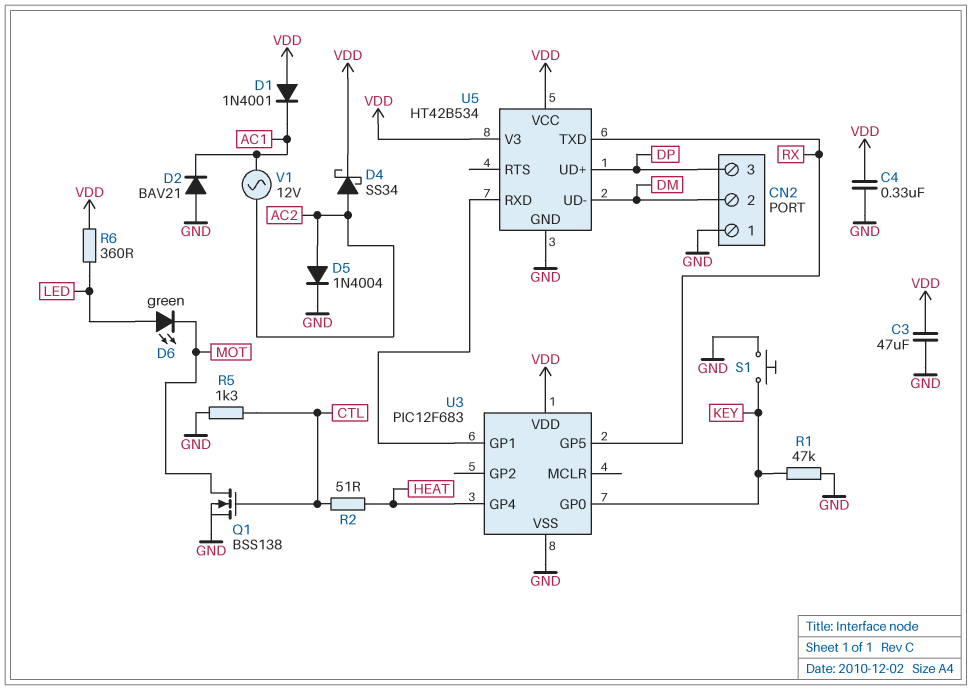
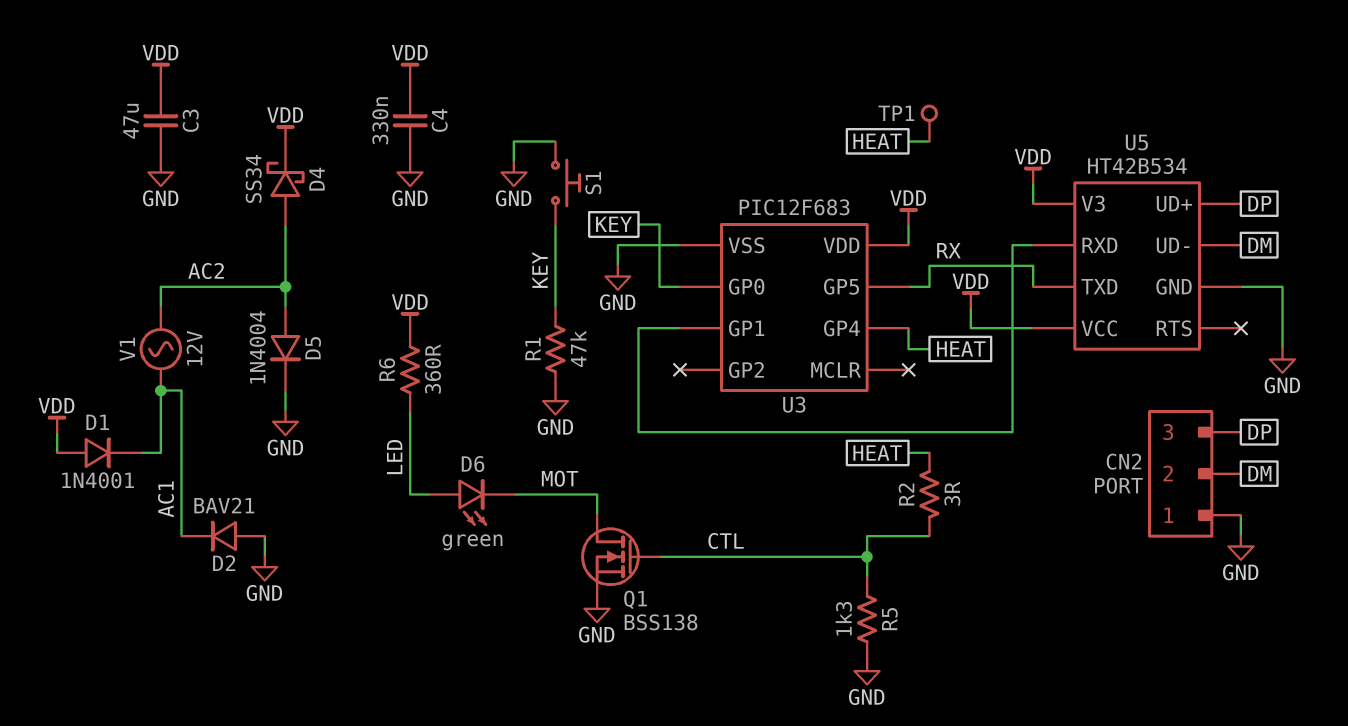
R2: 51 (CTL, HEAT) -> 3 (CTL, HEAT)
TP1: none -> test point (HEAT)

